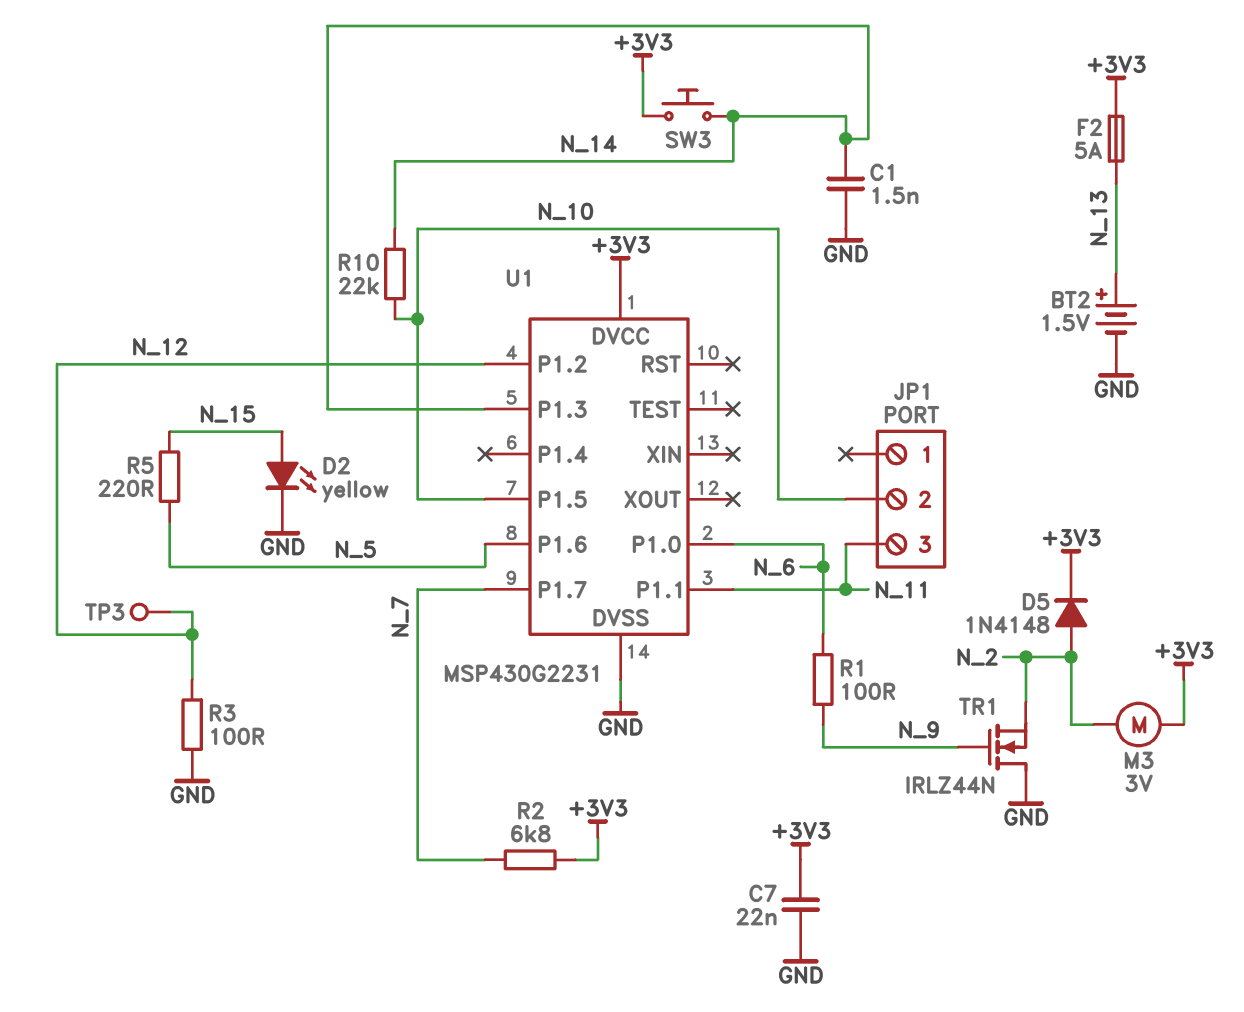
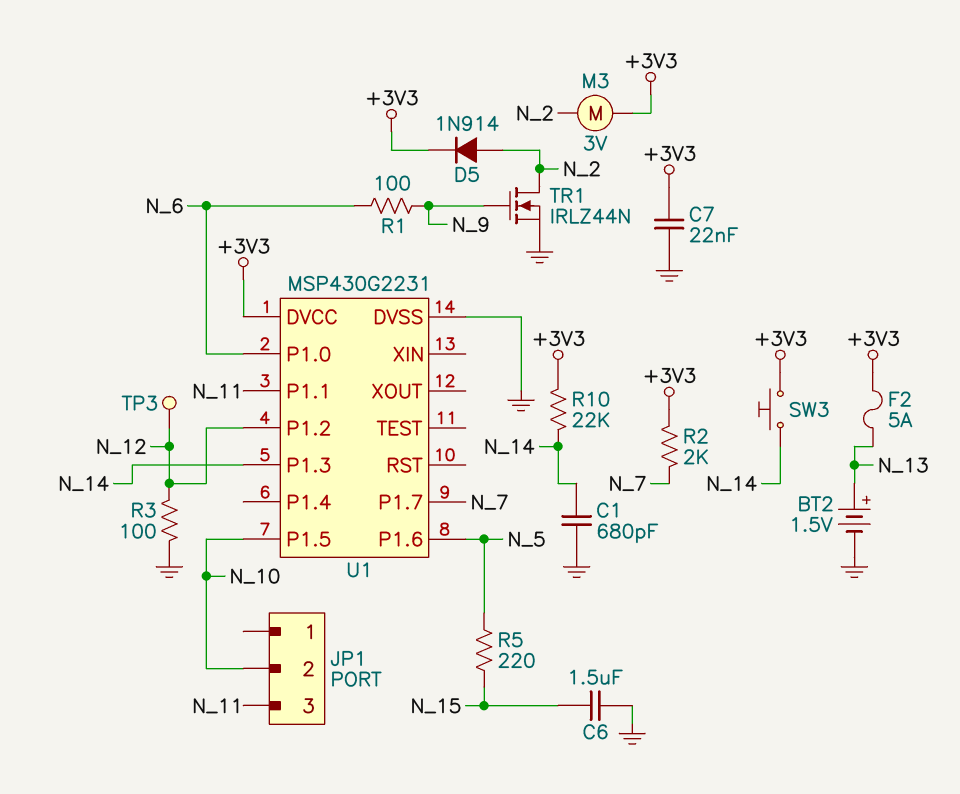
C1: 1.5nF (GND, N_14) -> 680pF (GND, N_14)
C6: none -> 1.5uF (GND, N_15)
D2: LED yellow (A N_15, K GND) -> none
D5: diode 1N4148 (A N_2, K +3V3) -> diode 1N914 (A N_2, K +3V3)
R2: 6.8k (+3V3, N_7) -> 2k (+3V3, N_7)
R10: 22k (N_10, N_14) -> 22k (+3V3, N_14)
TR1: NMOS IRLZ44N (G N_9, D GND, S N_2) -> NMOS IRLZ44N (G N_9, D N_2, S GND)

